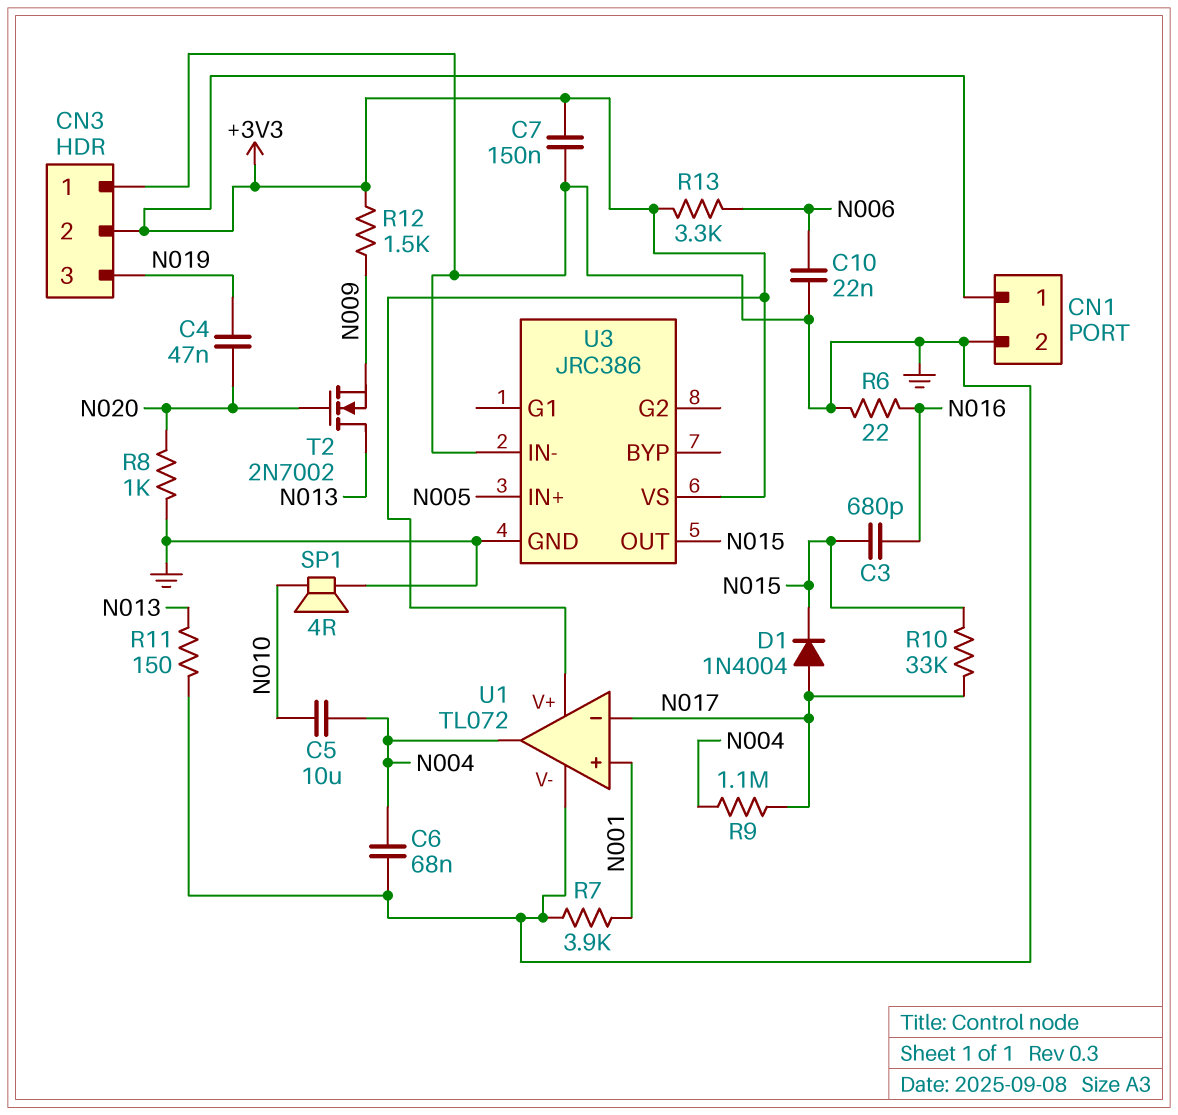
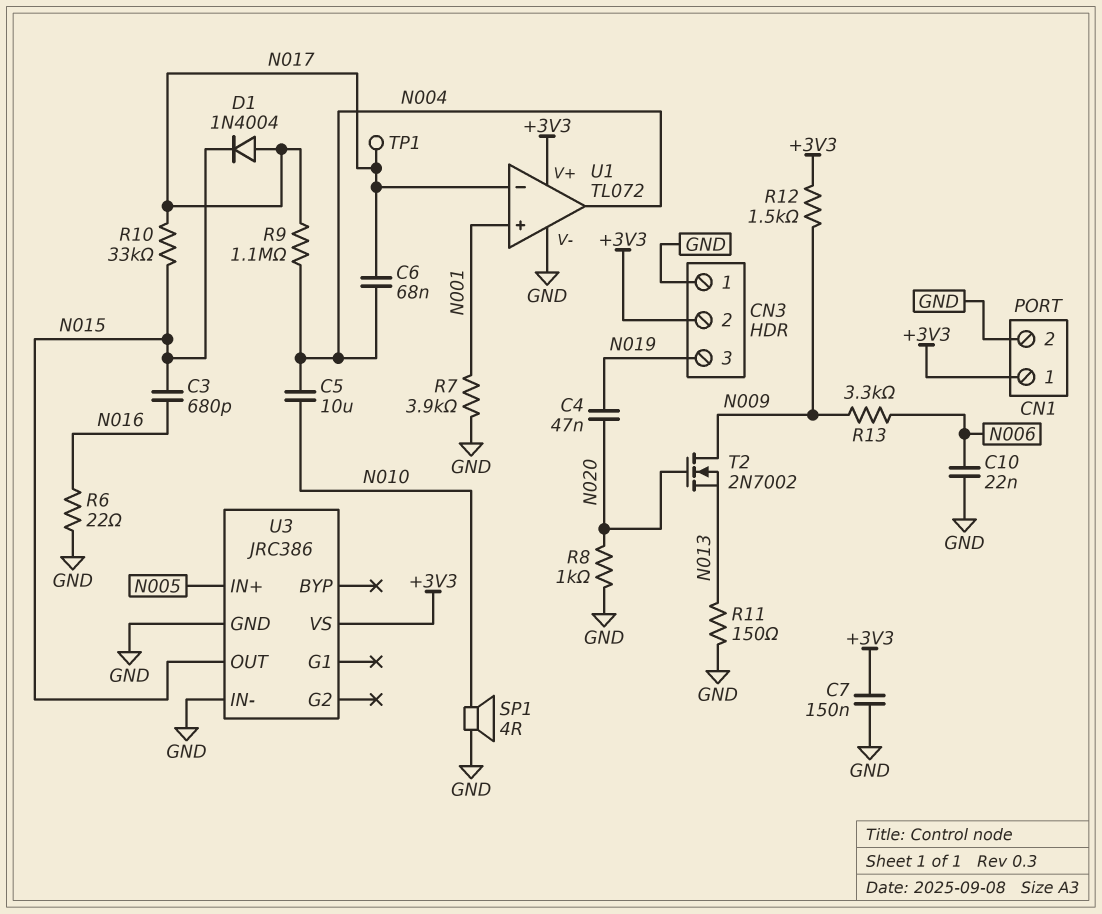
C6: 68nF (GND, N004) -> 68nF (N004, N017)
R13: 3.3k (+3V3, N006) -> 3.3k (N006, N009)
T2: NMOS 2N7002 (G N020, D N013, S N009) -> NMOS 2N7002 (G N020, D N009, S N013)
TP1: none -> test point (N017)

